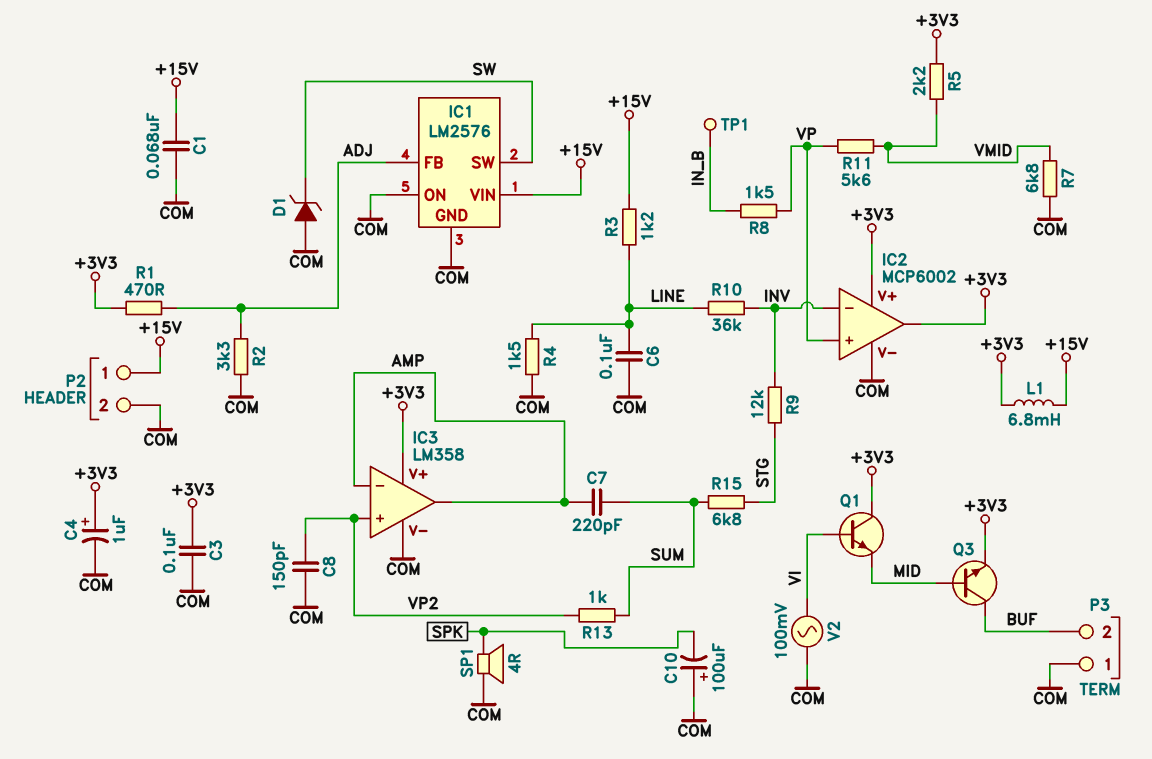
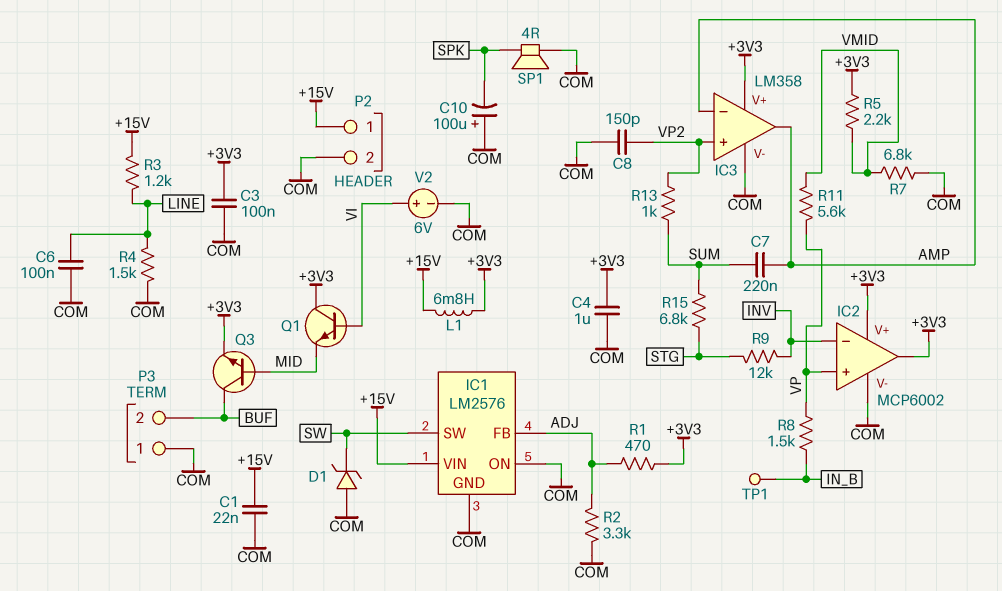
C1: 68nF (+15V, COM) -> 22nF (+15V, COM)
C4: 1uF (plus +3V3, minus COM) -> 1uF (+3V3, COM)
C7: 220pF (AMP, SUM) -> 220nF (AMP, SUM)
R10: 36k (INV, LINE) -> none
V2: AC 100mV (COM, VI) -> 6V (plus VI, minus COM)

